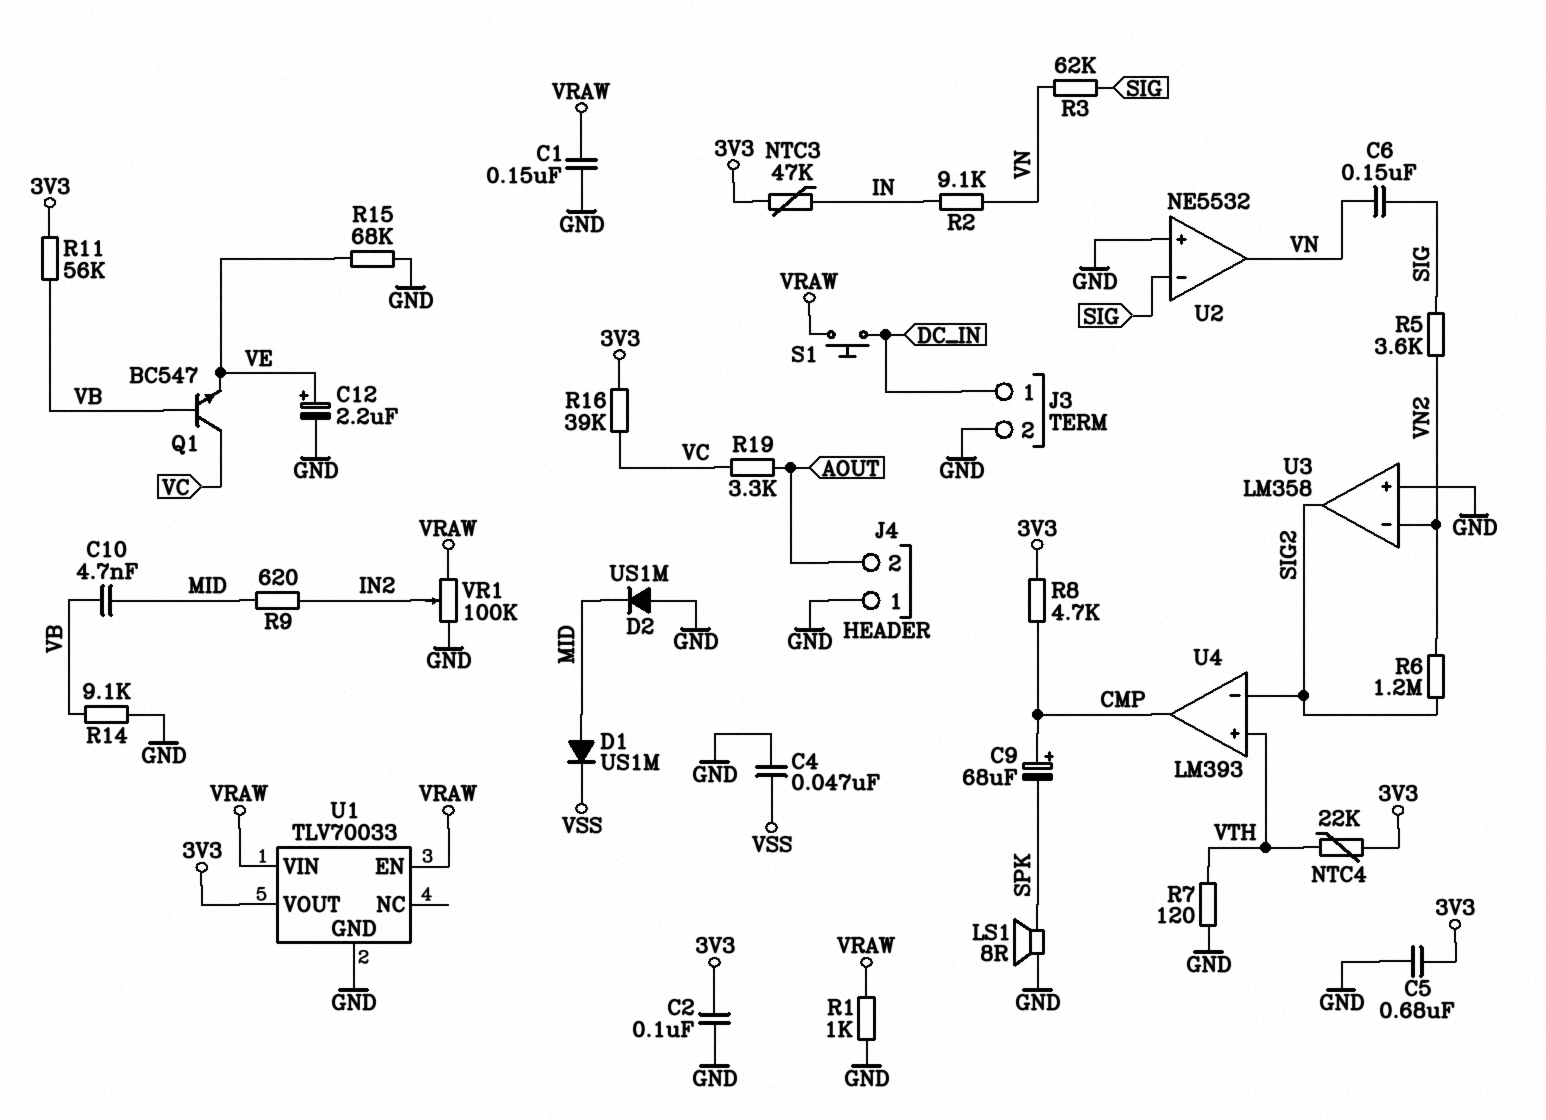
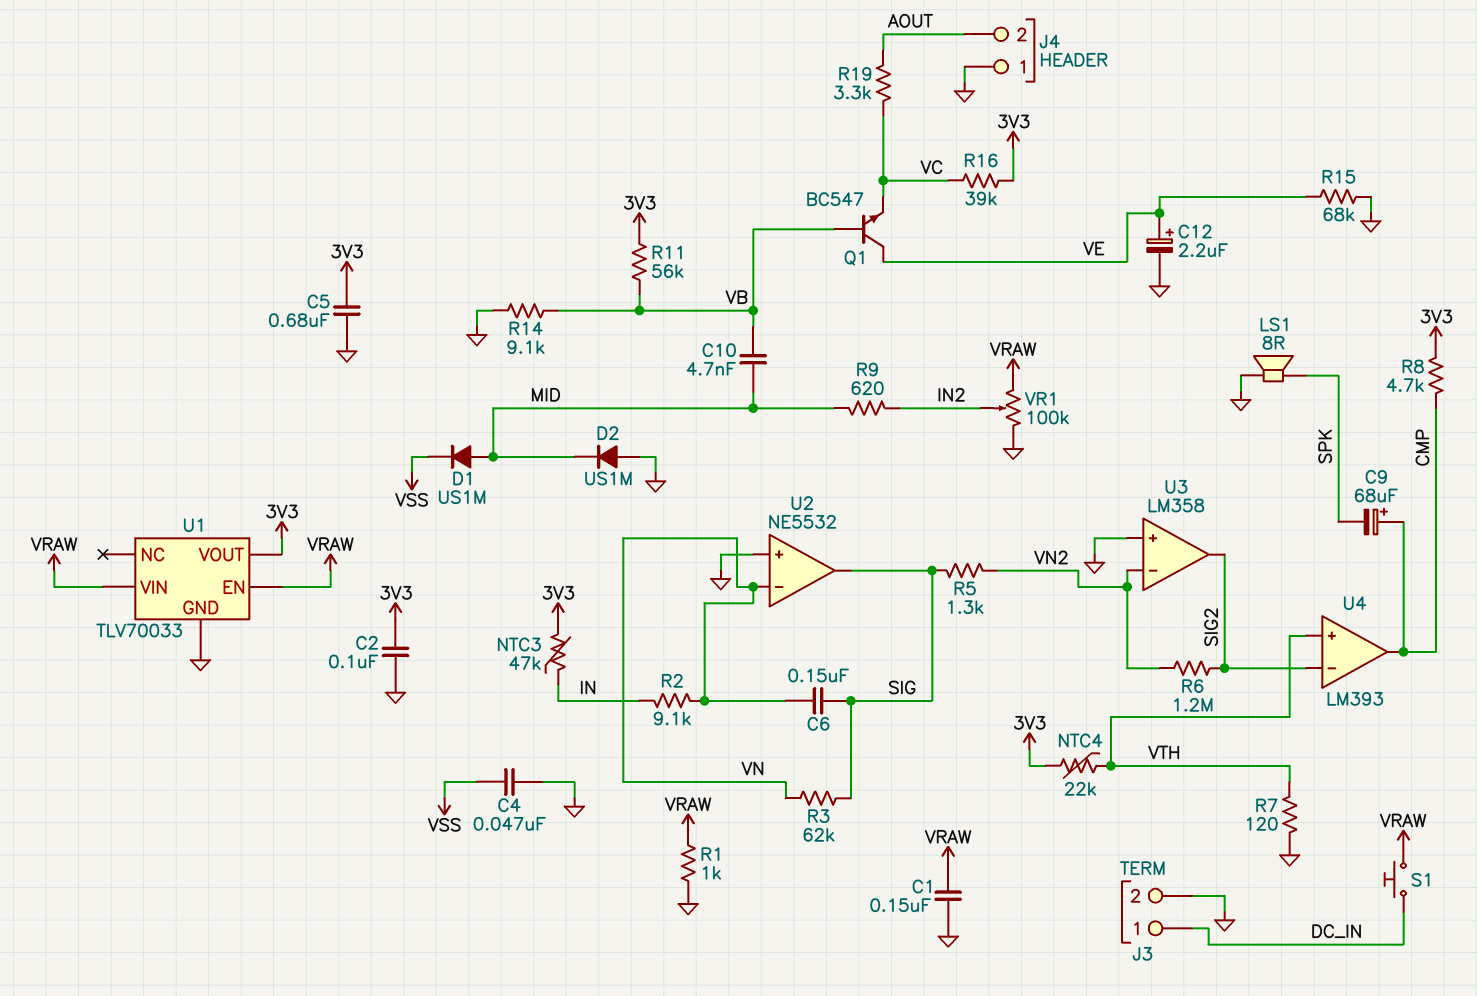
Q1: NPN BC547 (B VB, C VC, E VE) -> NPN BC547 (B VB, C VE, E VC)
R5: 3.6k (SIG, VN2) -> 1.3k (SIG, VN2)
U2 pin in-: SIG -> VN
U2 pin out: VN -> SIG

